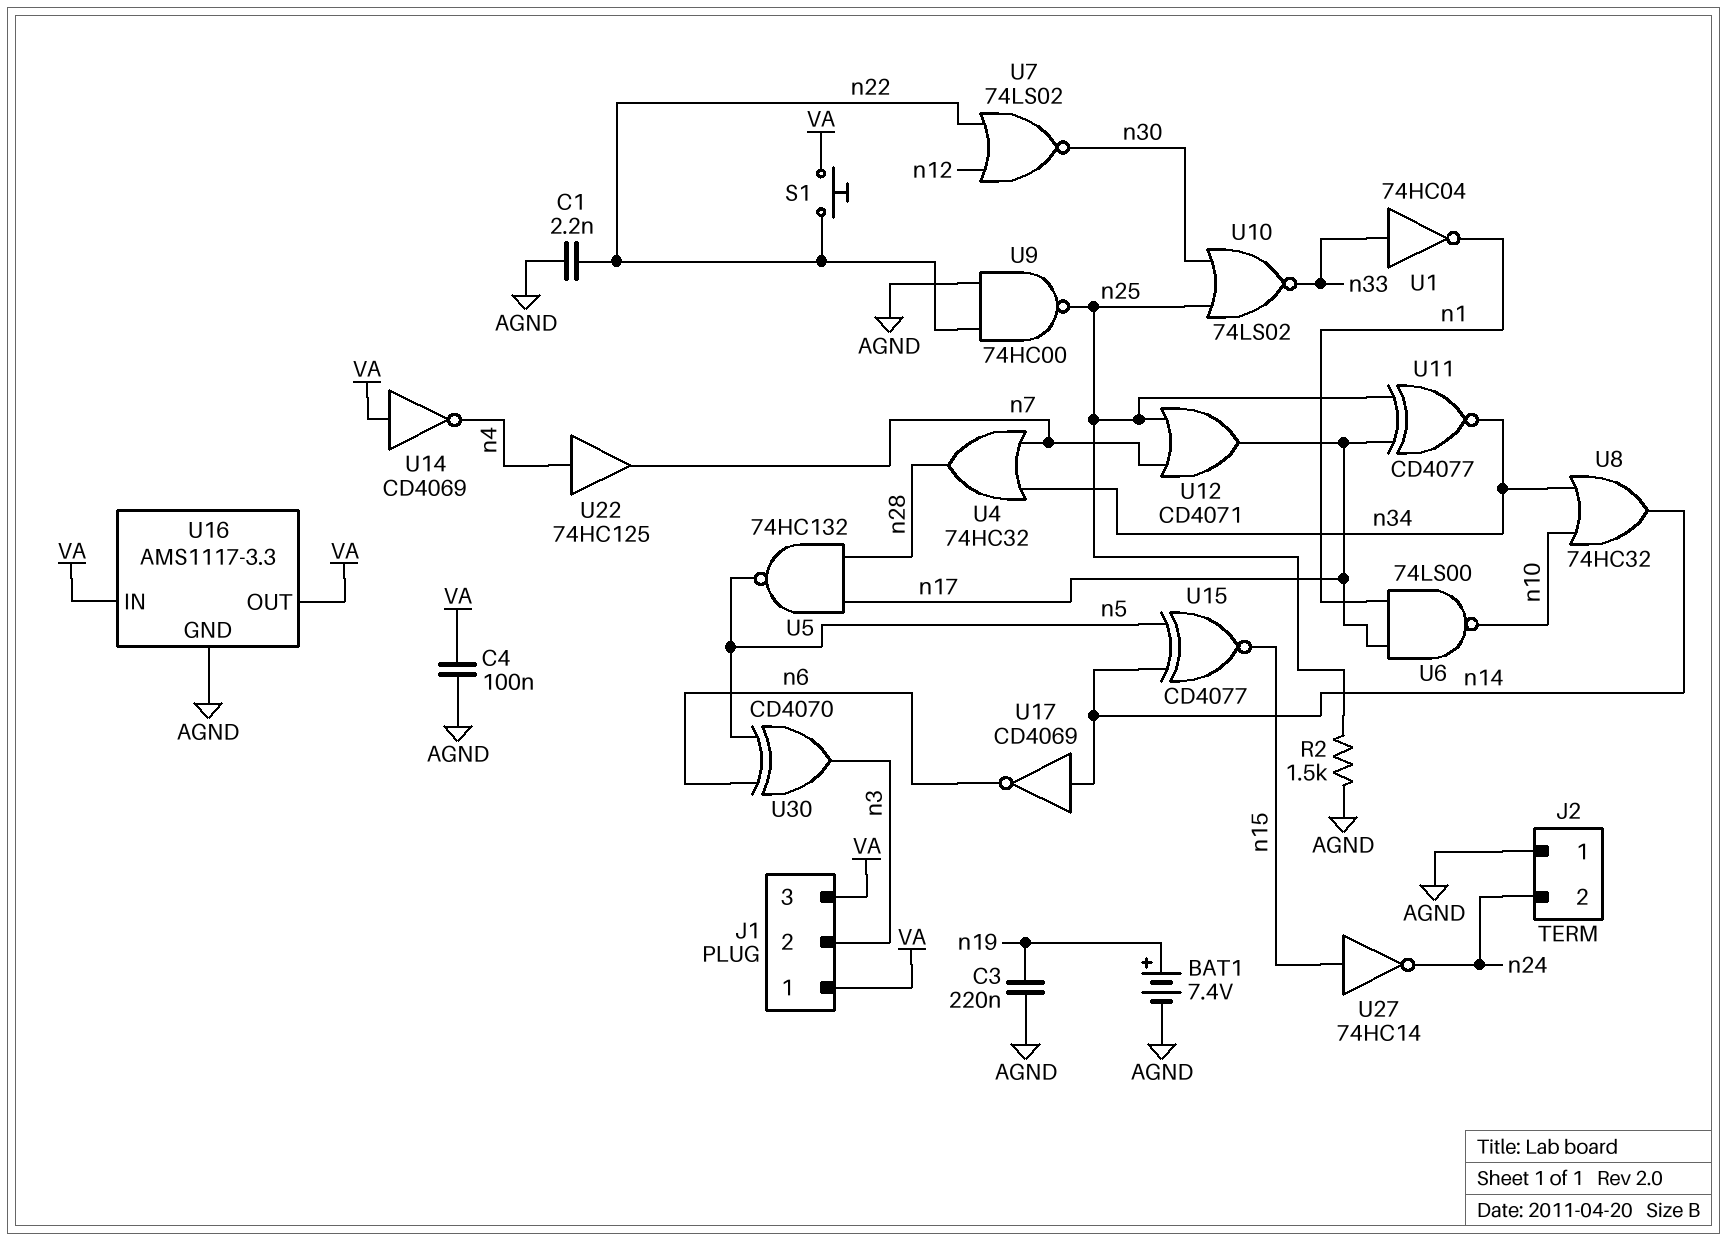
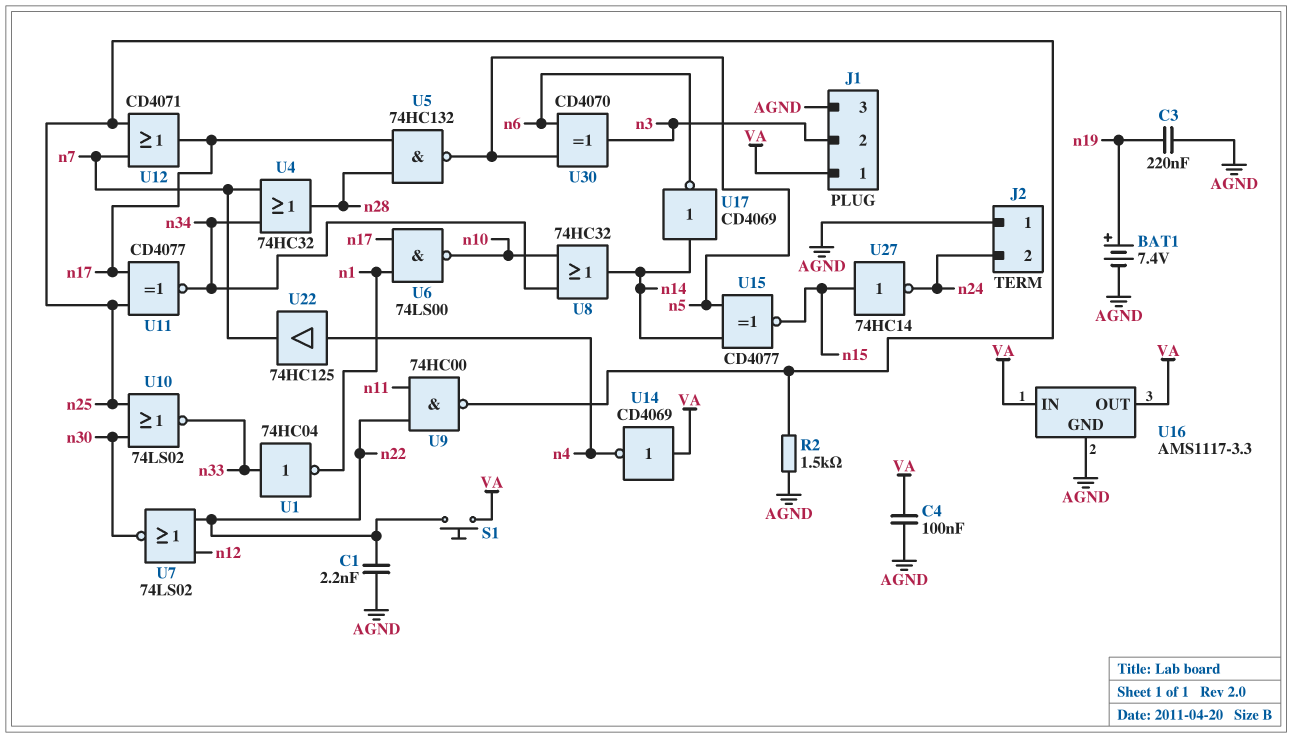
J1 pin 3: VA -> AGND
U9: NAND 74HC00 (in AGND, in n22, out n25) -> NAND 74HC00 (in n11, in n22, out n25)

